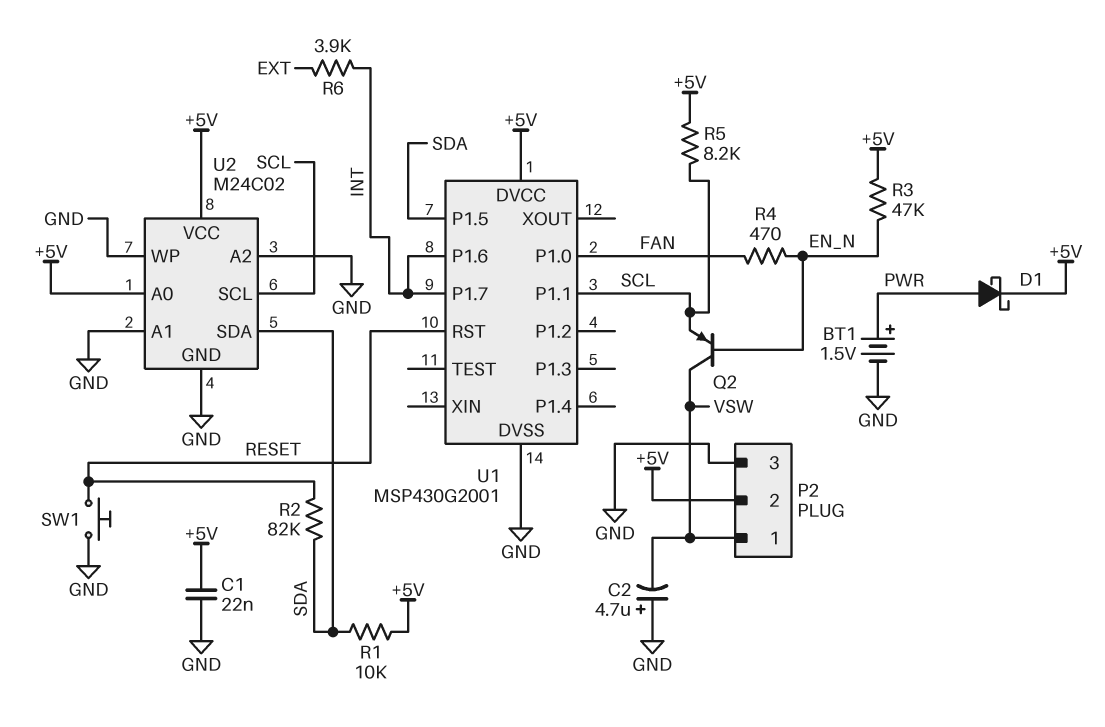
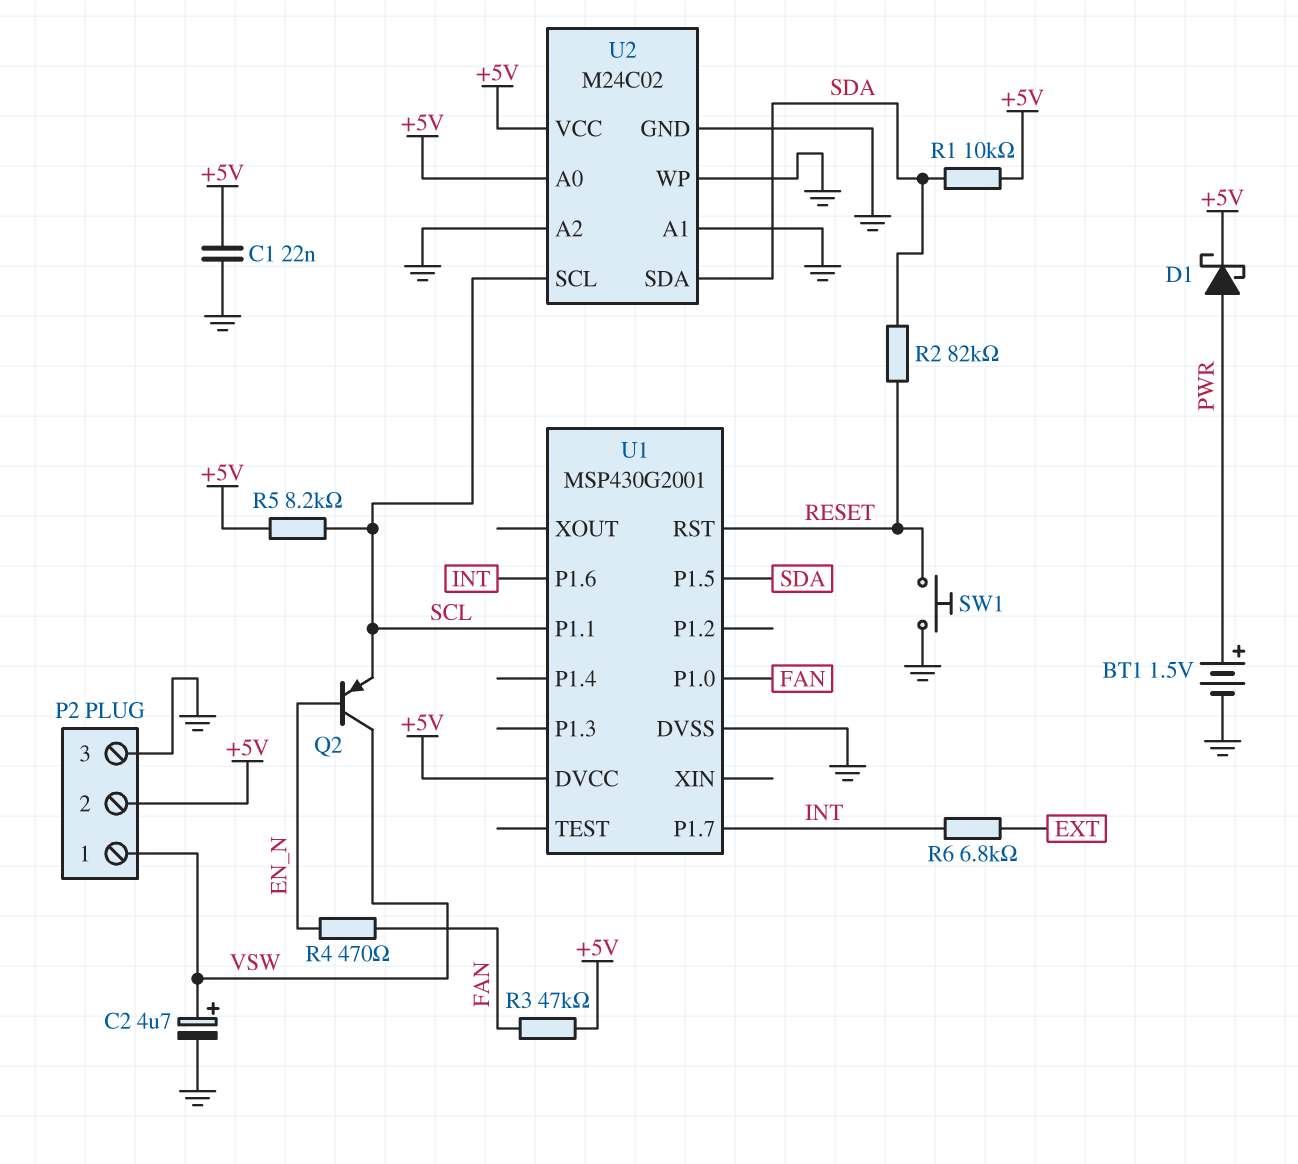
C2: 4.7uF (plus GND, minus VSW) -> 4.7uF (plus VSW, minus GND)
R3: 47k (+5V, EN_N) -> 47k (+5V, FAN)
R6: 3.9k (EXT, INT) -> 6.8k (EXT, INT)

